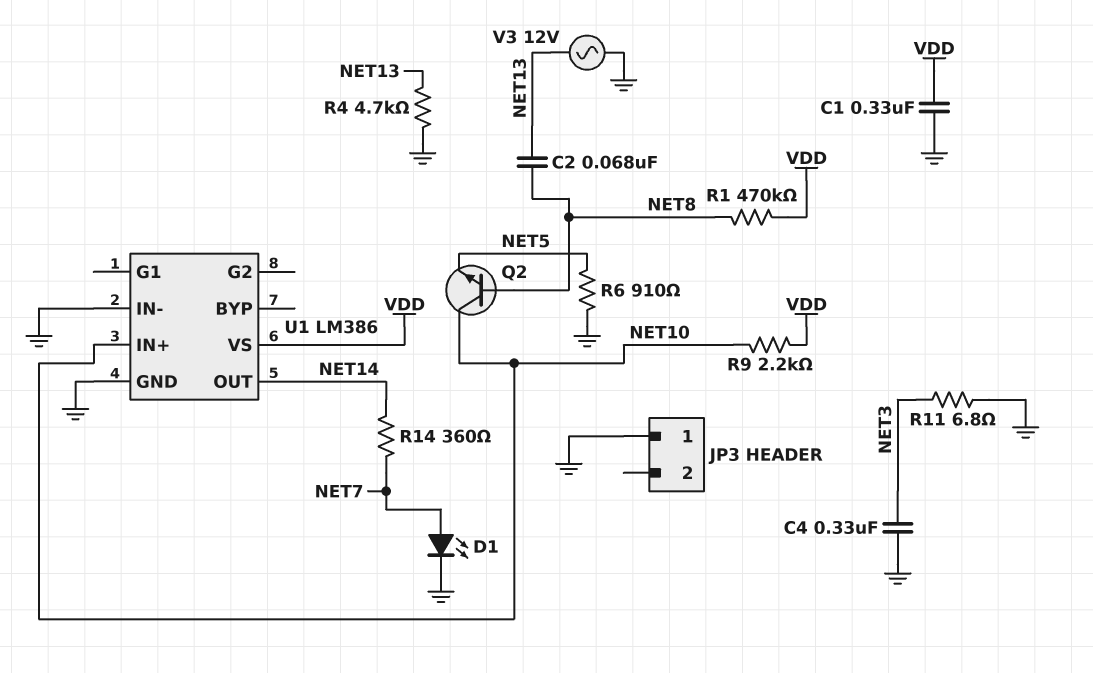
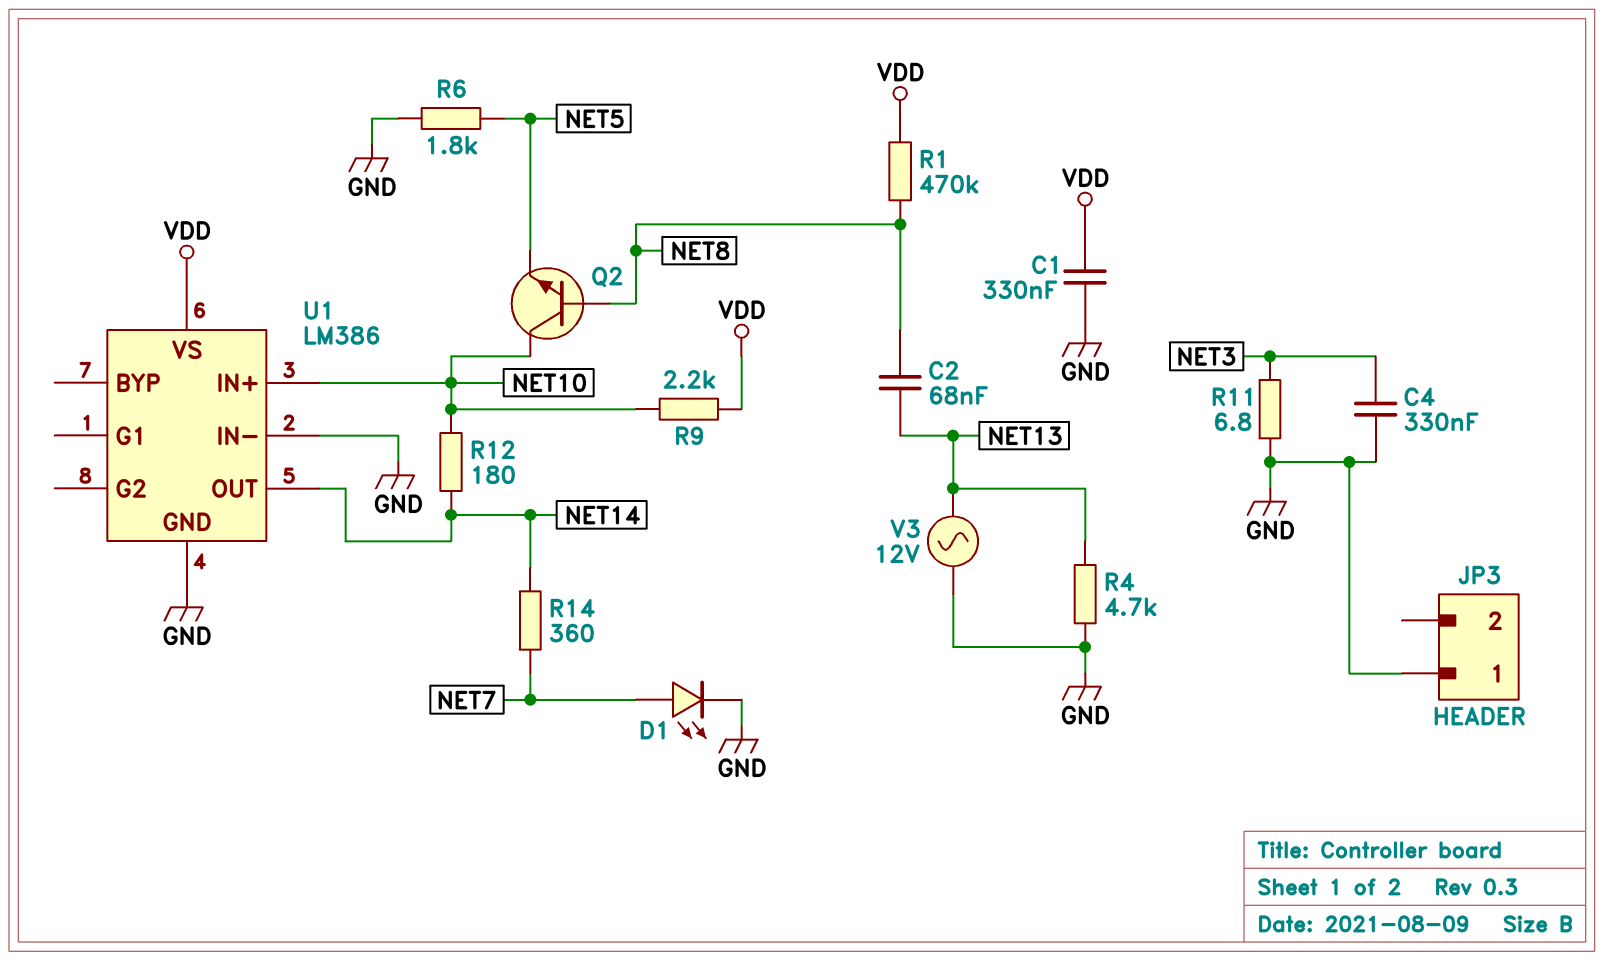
R6: 910 (GND, NET5) -> 1.8k (GND, NET5)
R12: none -> 180 (NET10, NET14)

